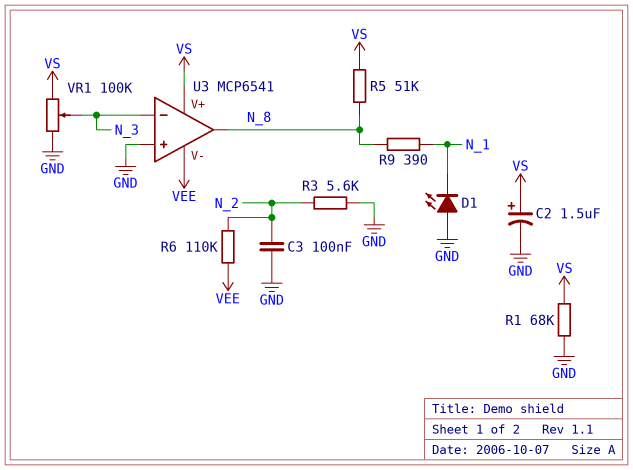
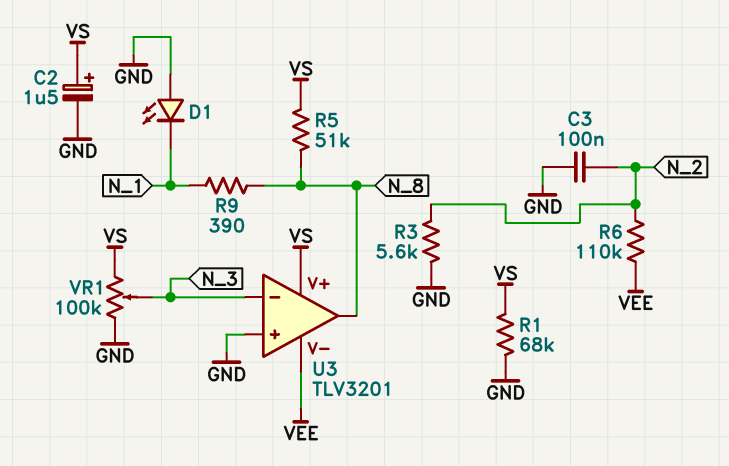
U3: MCP6541 -> TLV3201

